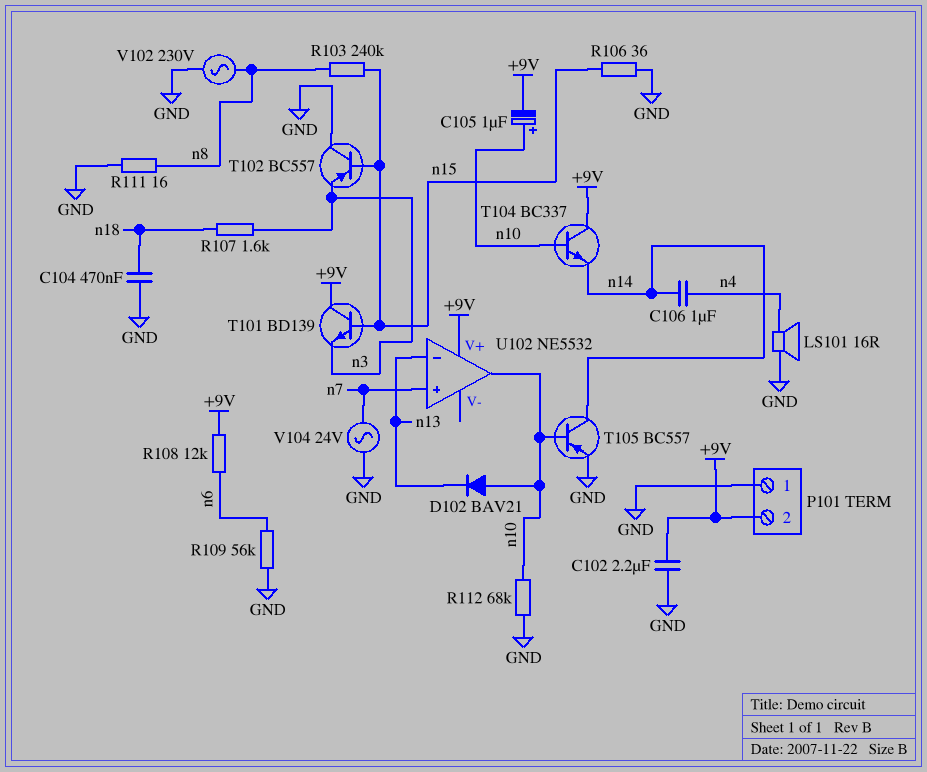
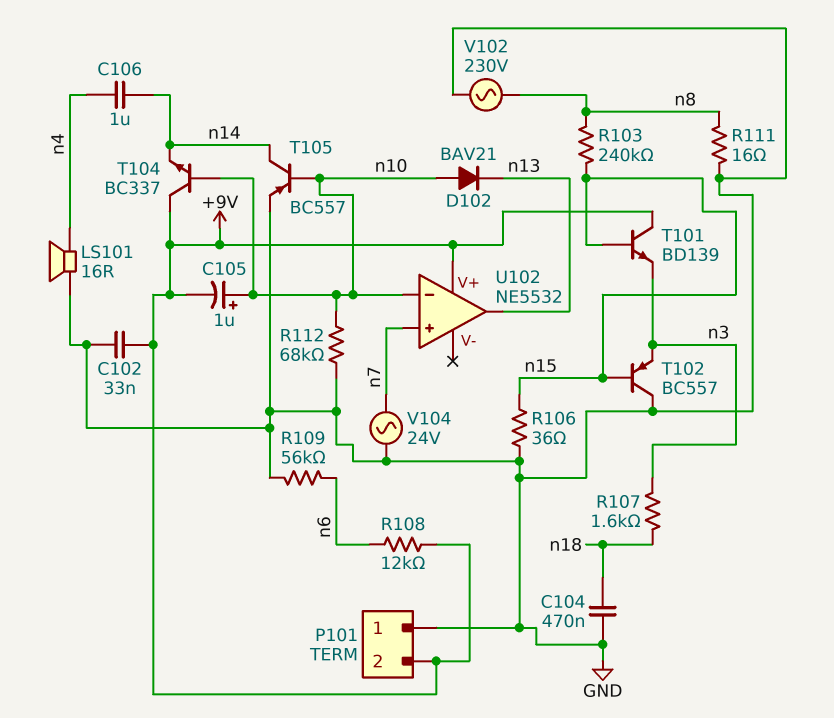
C102: 2.2uF (+9V, GND) -> 33nF (+9V, GND)
U102 pin in-: n13 -> n10
U102 pin out: n10 -> n13

